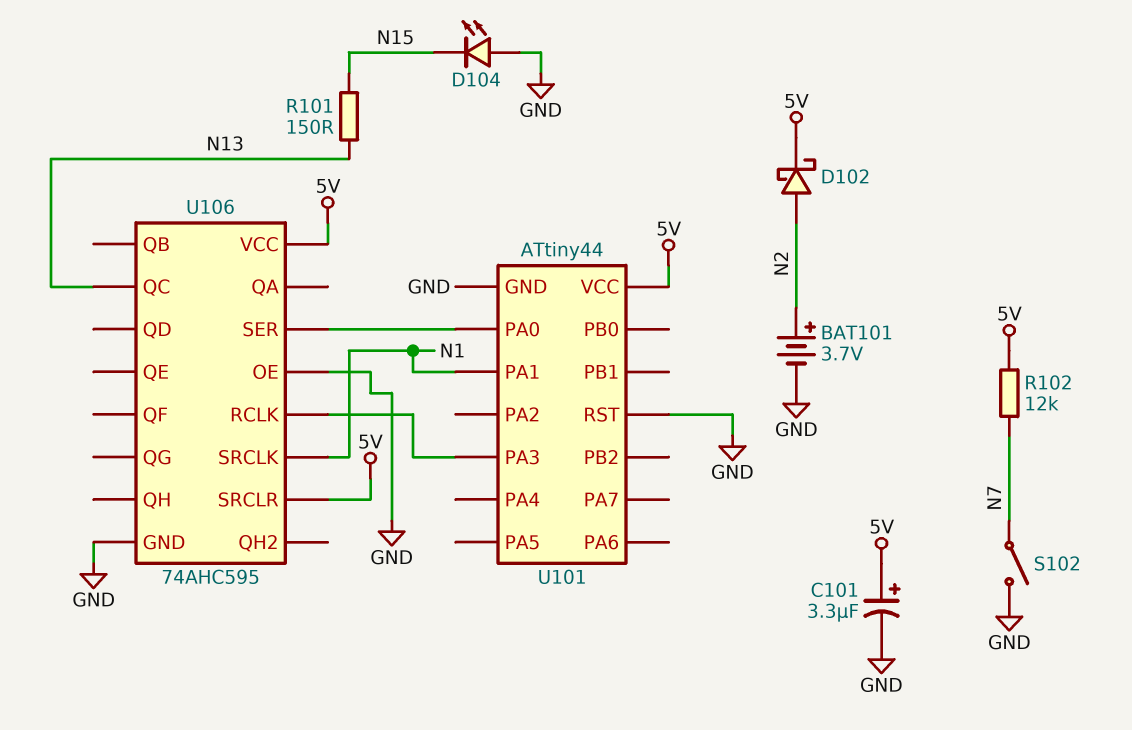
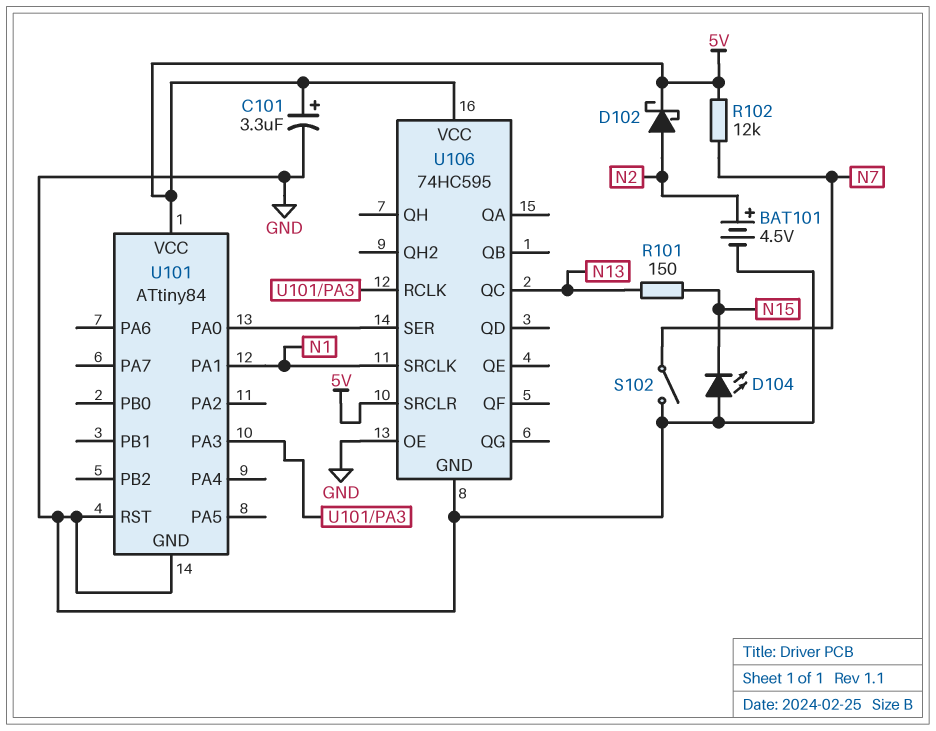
BAT101: 3.7V (plus N2, minus GND) -> 4.5V (plus N2, minus GND)
U101: ATtiny44 -> ATtiny84
U106: 74AHC595 -> 74HC595

